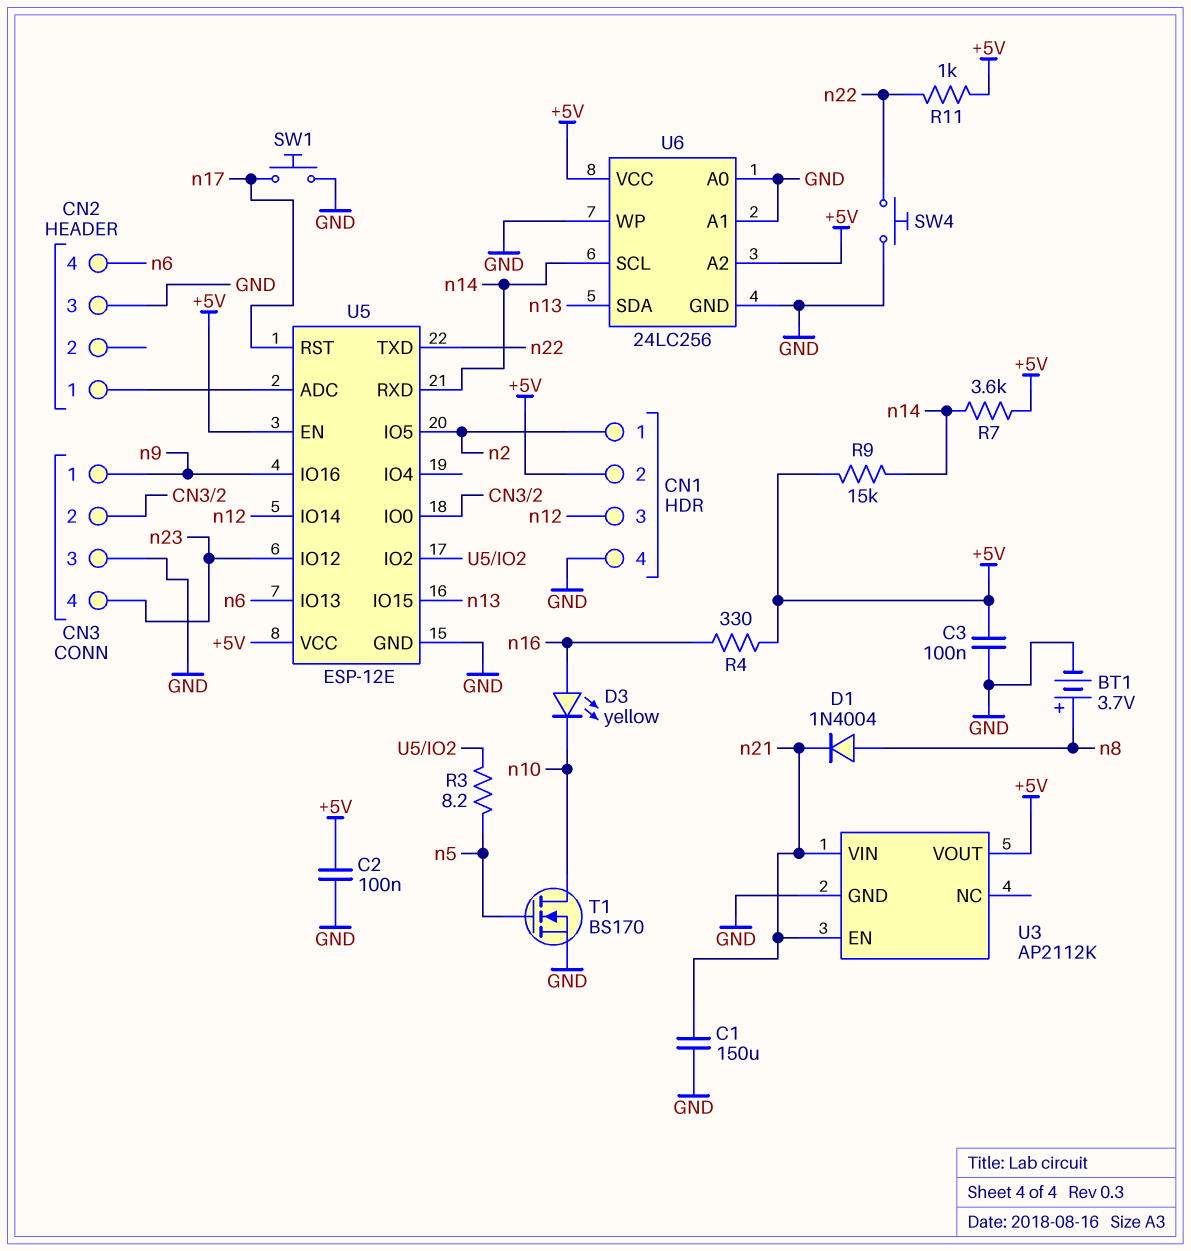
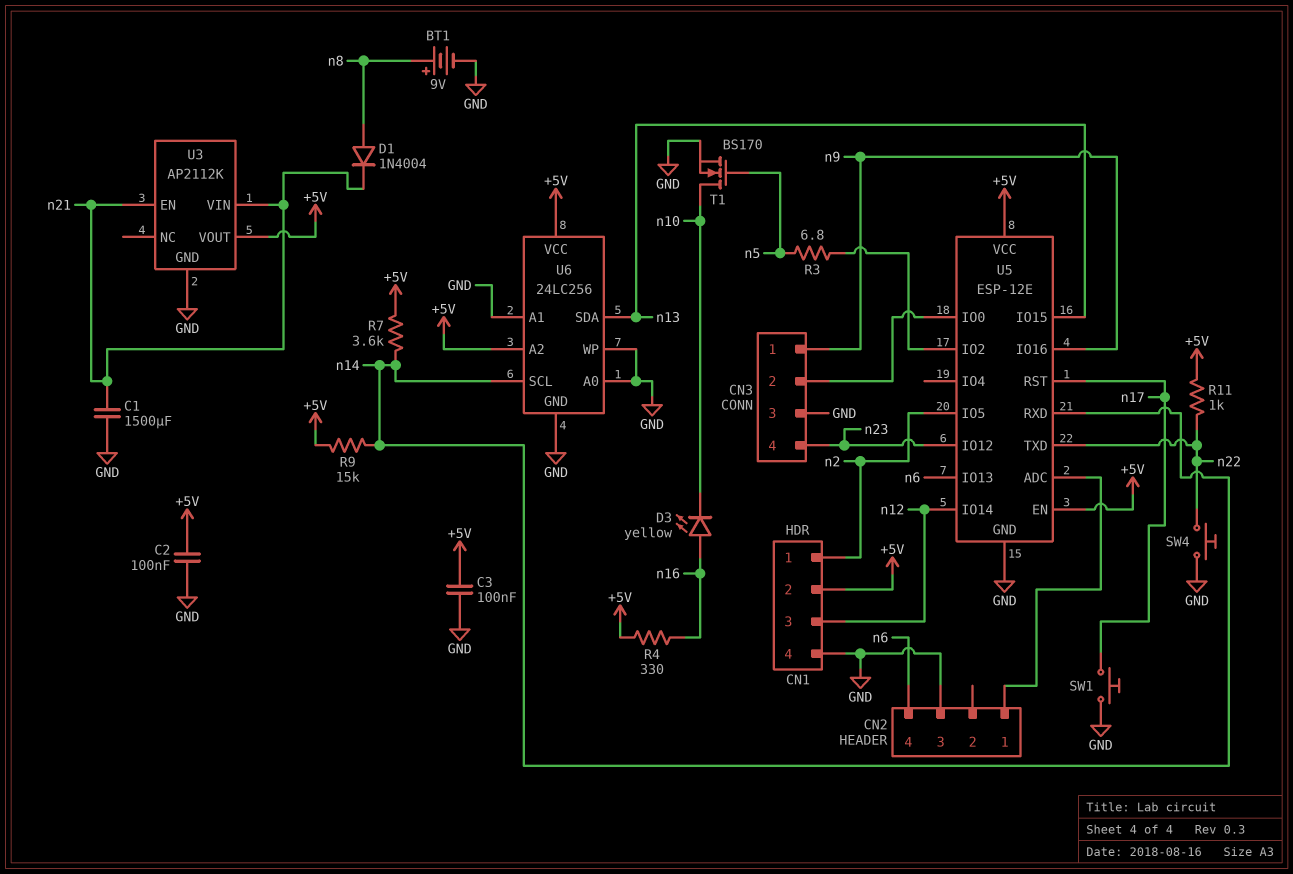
BT1: 3.7V (plus n8, minus GND) -> 9V (plus n8, minus GND)
C1: 150uF (GND, n21) -> 1500uF (GND, n21)
R3: 8.2 (U5/IO2, n5) -> 6.8 (U5/IO2, n5)

